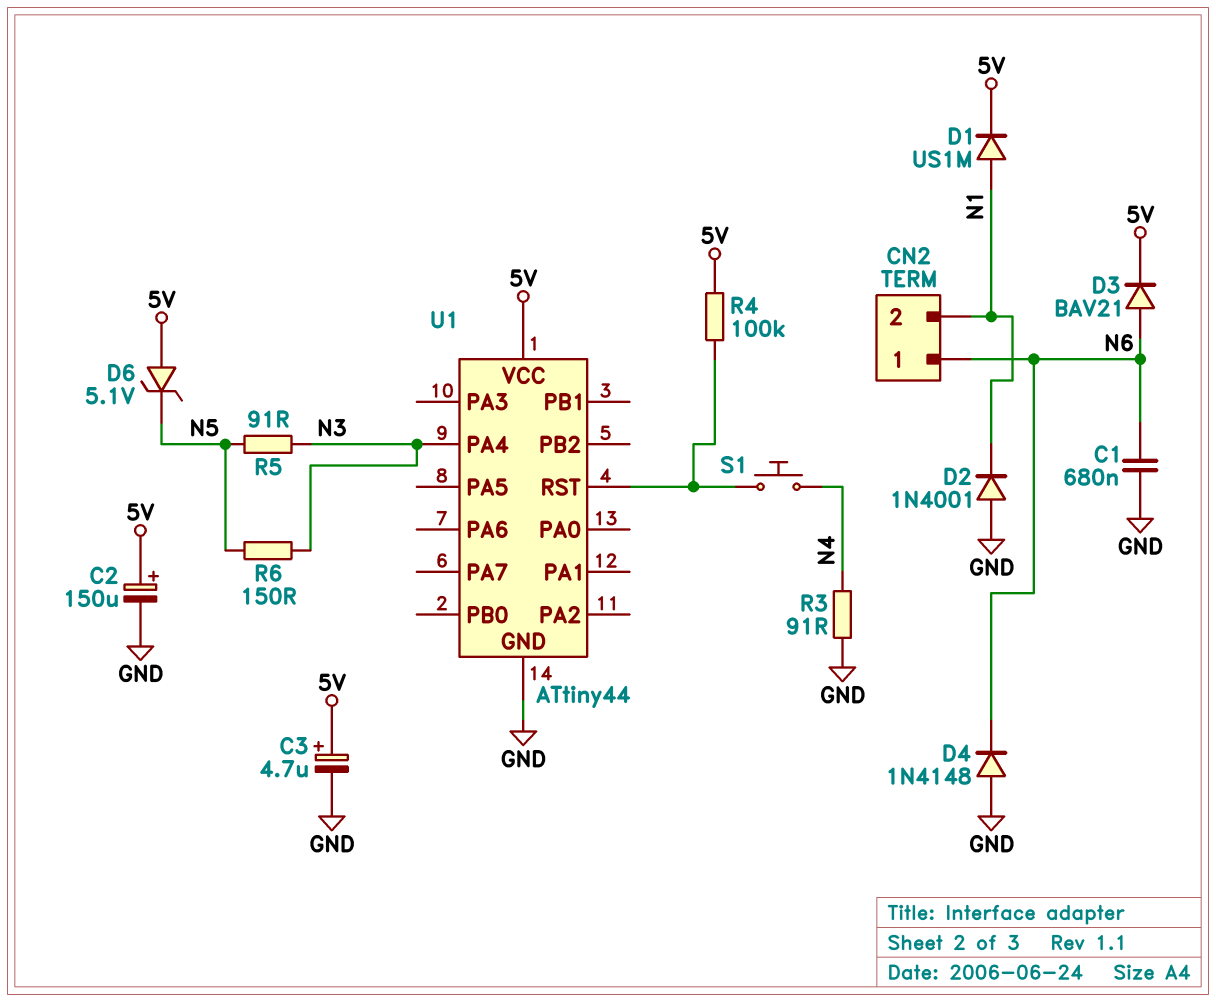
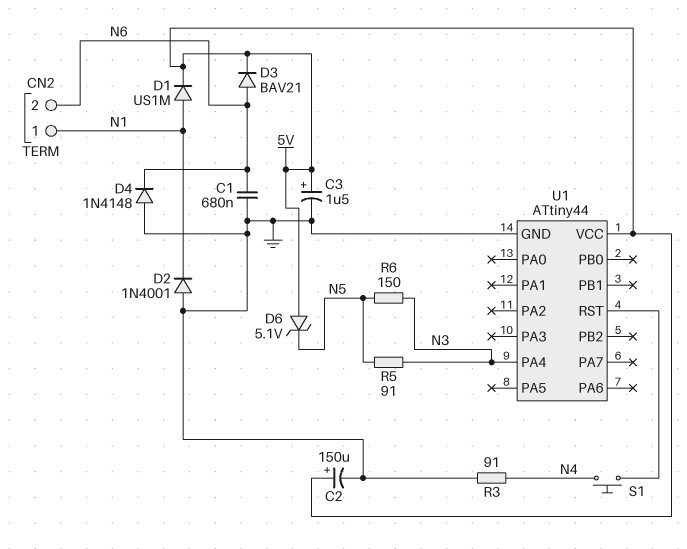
C3: 4.7uF (plus 5V, minus GND) -> 1.5uF (plus 5V, minus GND)
CN2 pin 1: N6 -> N1
CN2 pin 2: N1 -> N6
R4: 100k (5V, U1/RST) -> none

